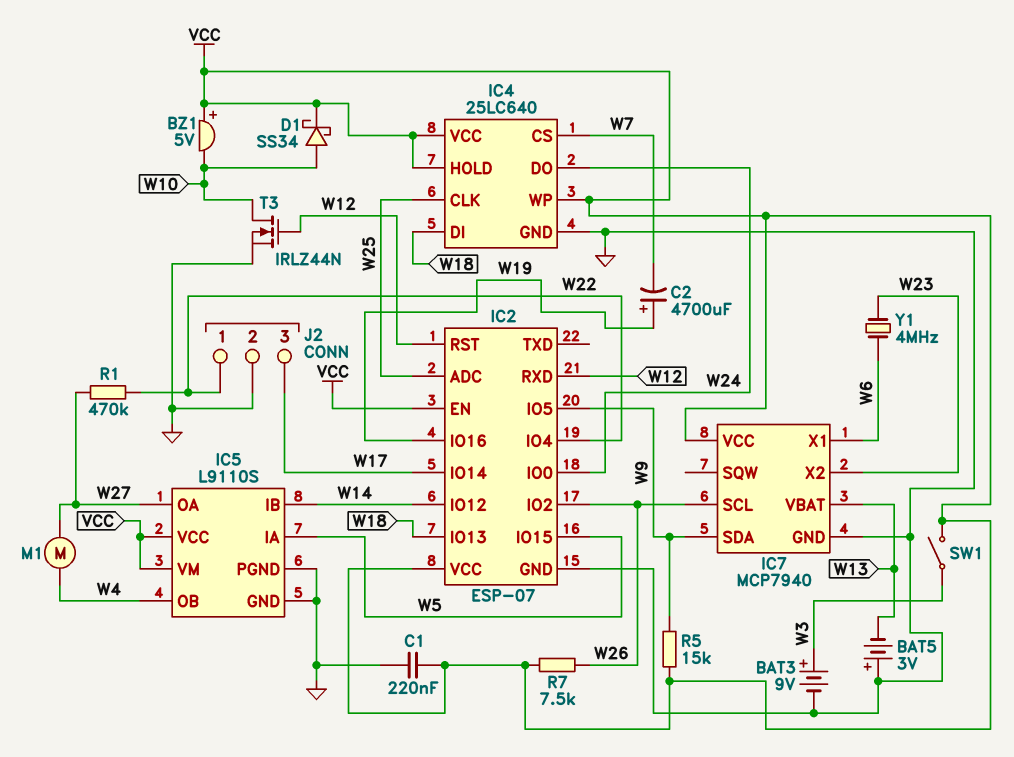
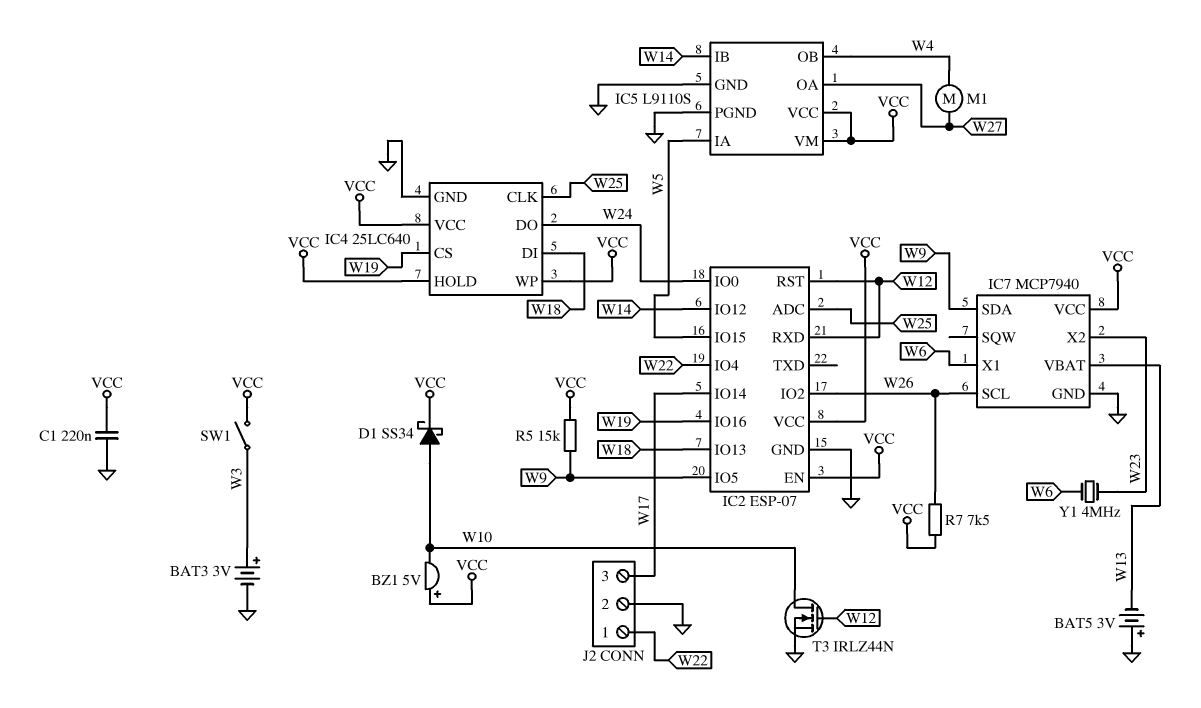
BAT3: 9V (plus W3, minus GND) -> 3V (plus W3, minus GND)
C2: 4700uF (plus W19, minus W7) -> none
IC4 pin CS: W7 -> W19
R1: 470k (W22, W27) -> none

